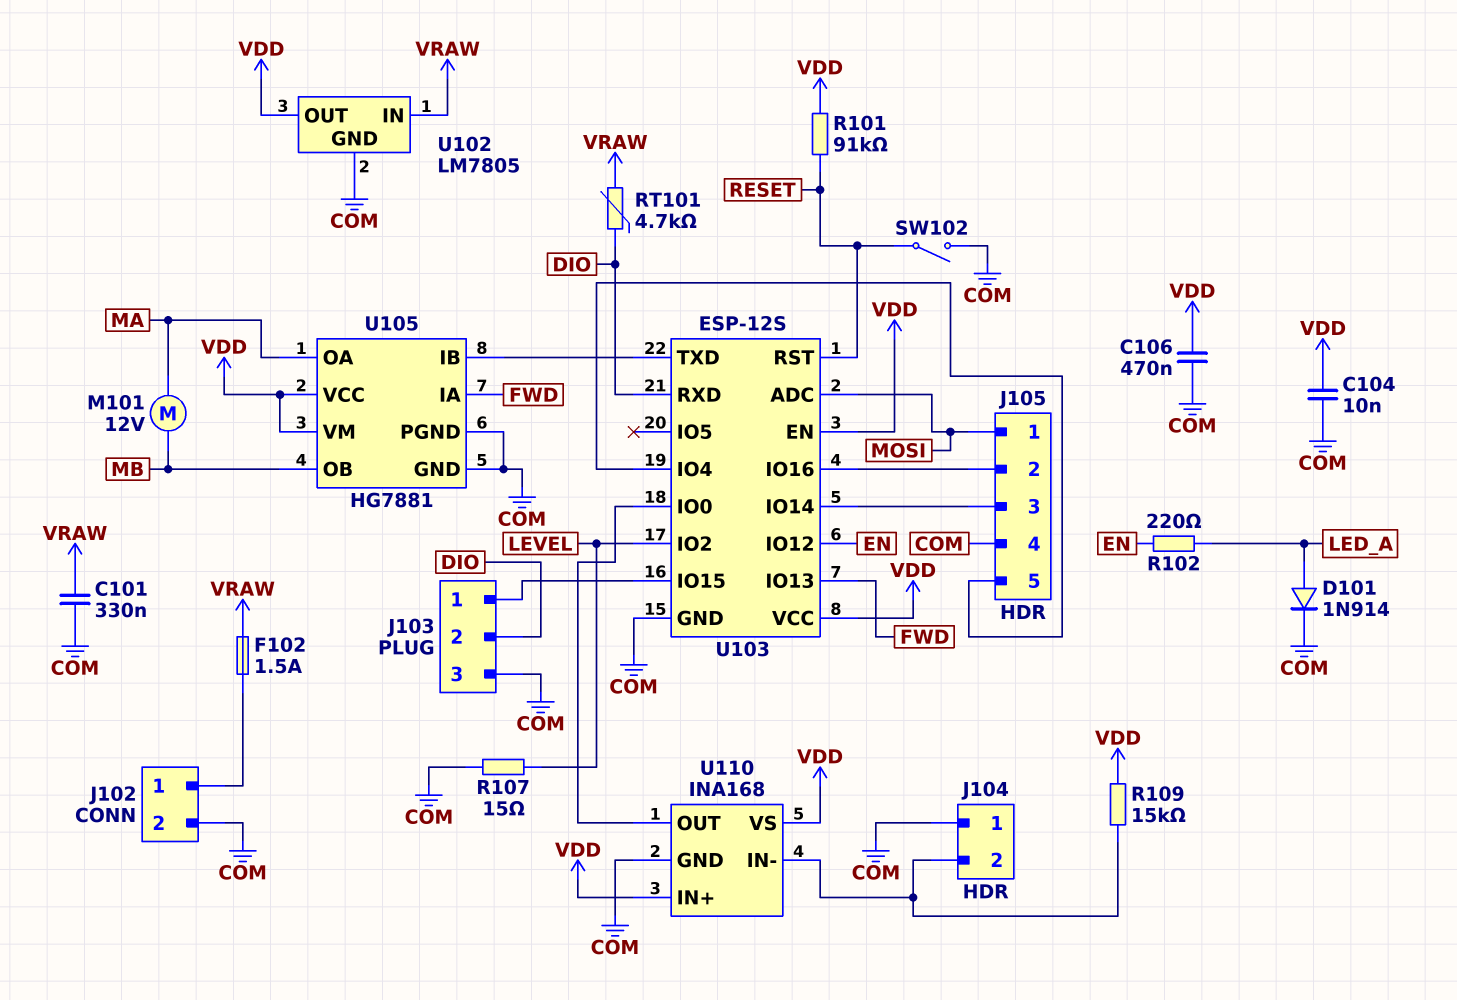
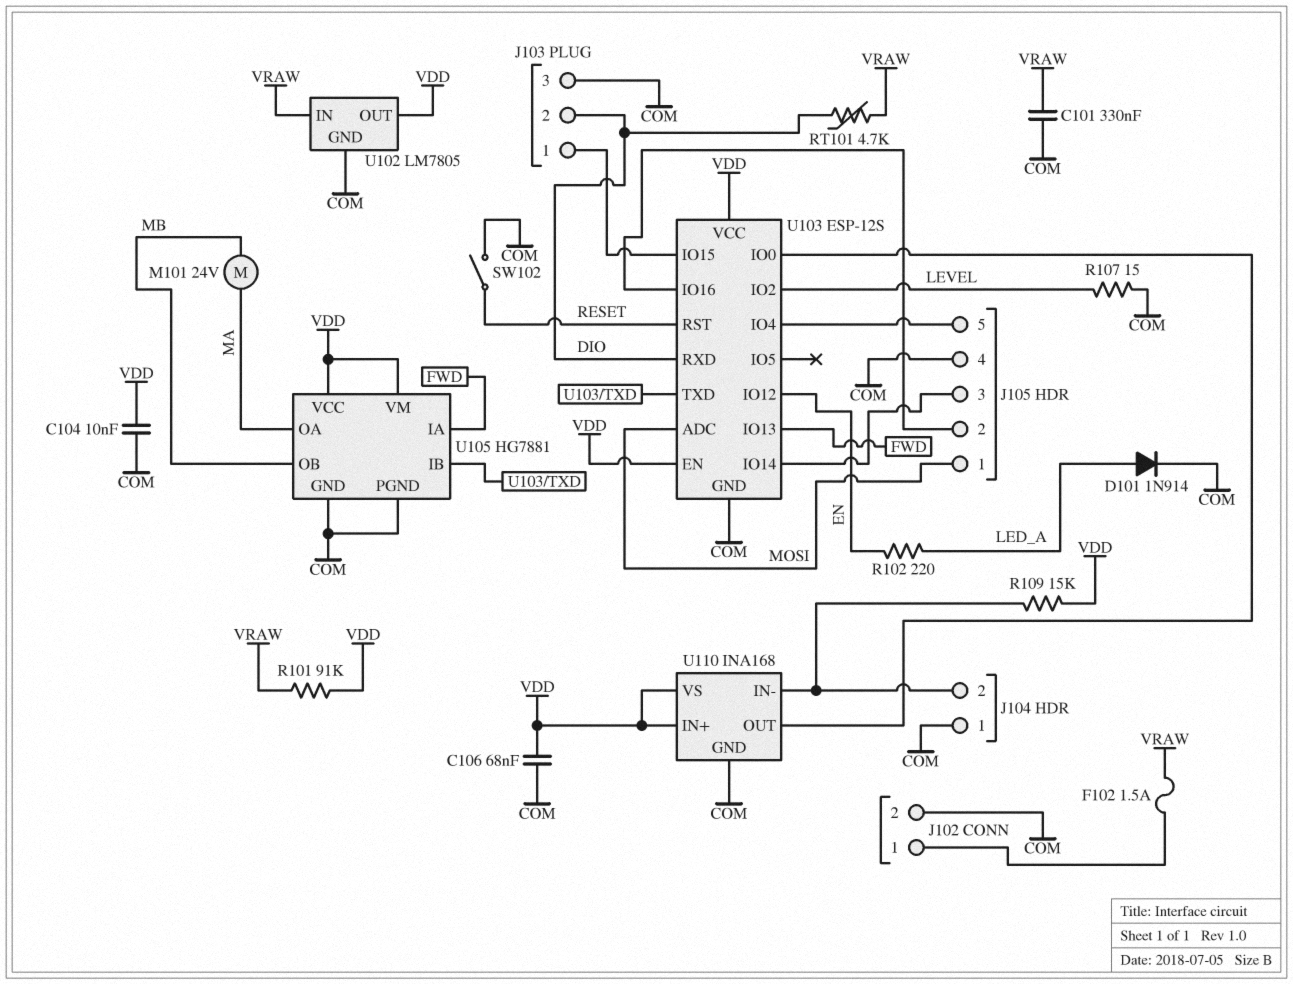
C106: 470nF (COM, VDD) -> 68nF (COM, VDD)
M101: motor 12V (MA, MB) -> motor 24V (MA, MB)
R101: 91k (RESET, VDD) -> 91k (VDD, VRAW)

